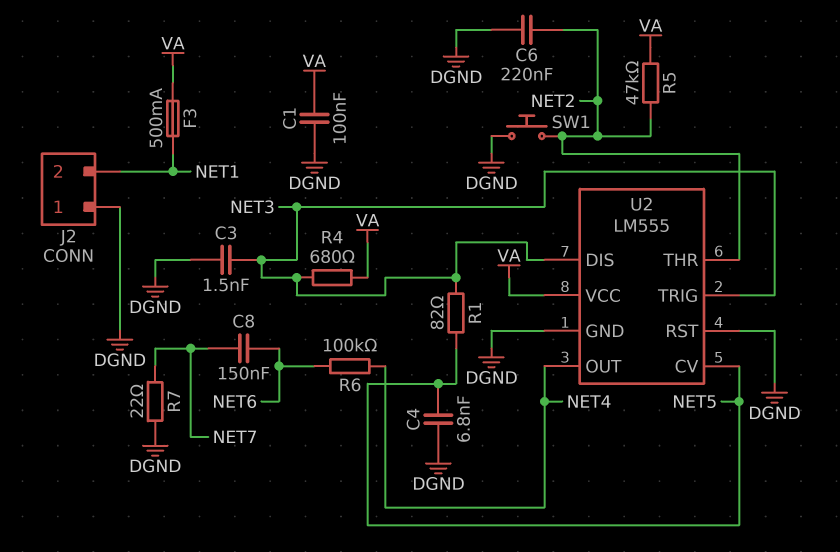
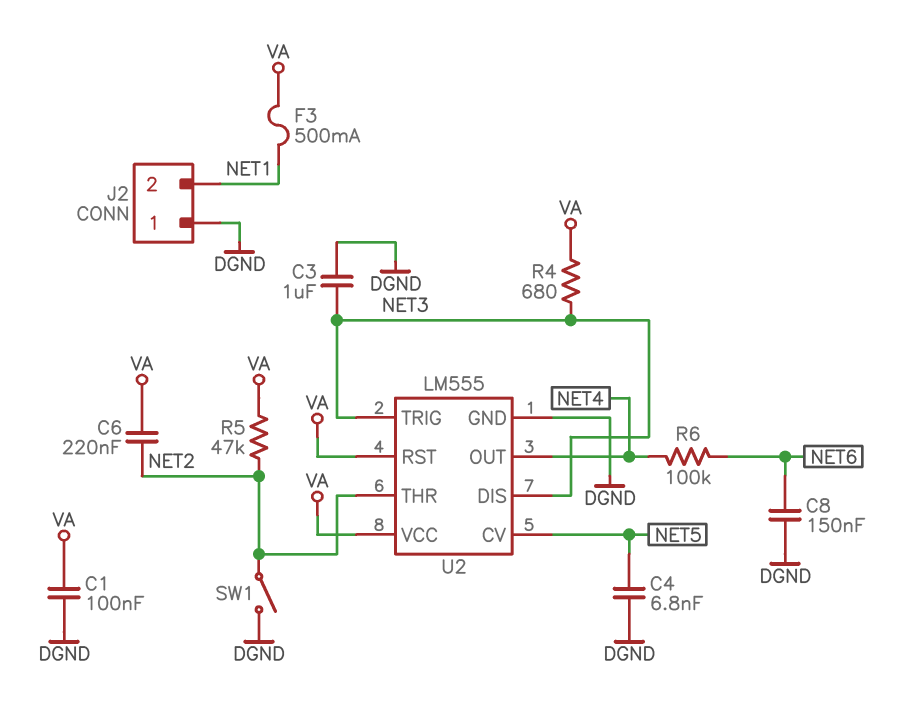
C3: 1.5nF (DGND, NET3) -> 1uF (DGND, NET3)
C6: 220nF (DGND, NET2) -> 220nF (NET2, VA)
C8: 150nF (NET6, NET7) -> 150nF (DGND, NET6)
R1: 82 (NET3, NET5) -> none
R7: 22 (DGND, NET7) -> none
SW1: button (DGND, NET2) -> switch (DGND, NET2)
U2 pin RST: DGND -> VA

